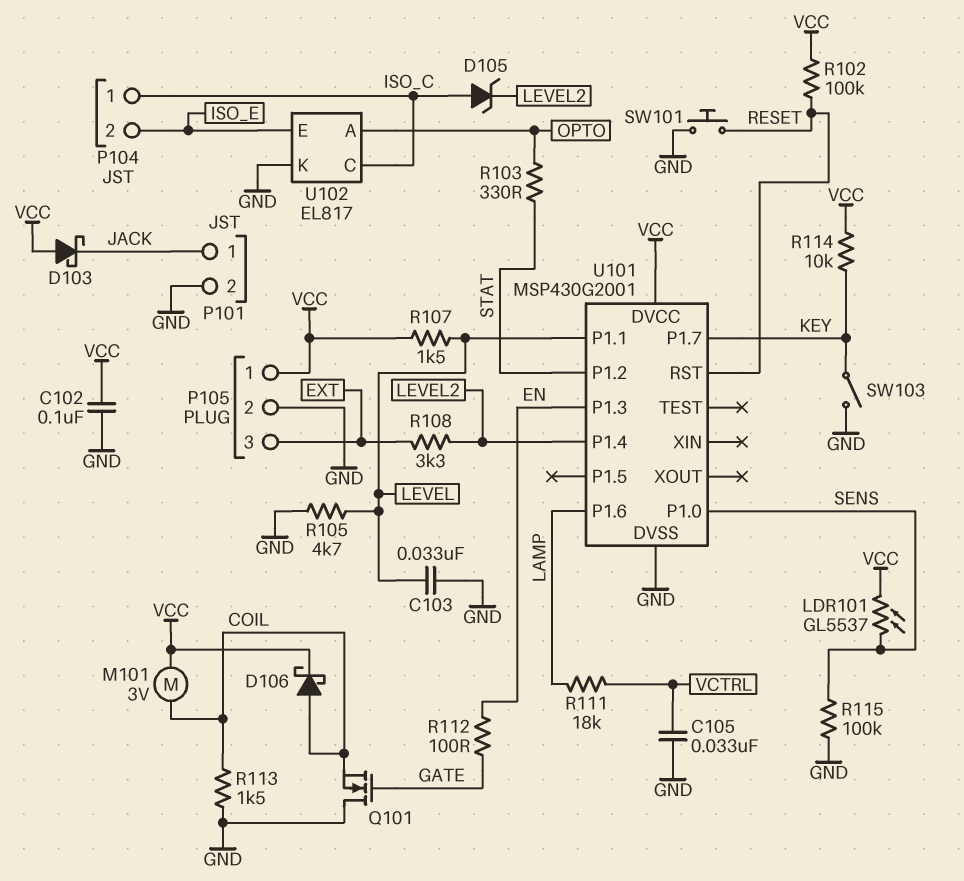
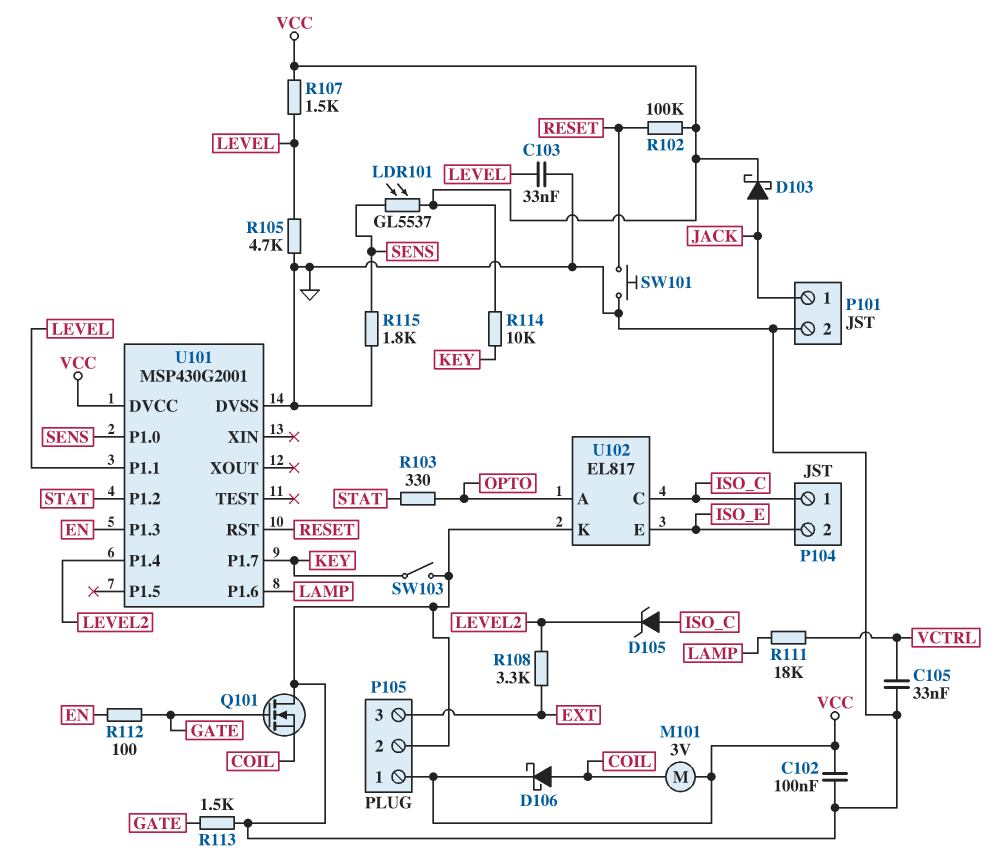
D103: schottky (A VCC, K JACK) -> schottky (A JACK, K VCC)
R113: 1.5k (COIL, GND) -> 1.5k (GATE, GND)
R115: 100k (GND, SENS) -> 1.8k (GND, SENS)

